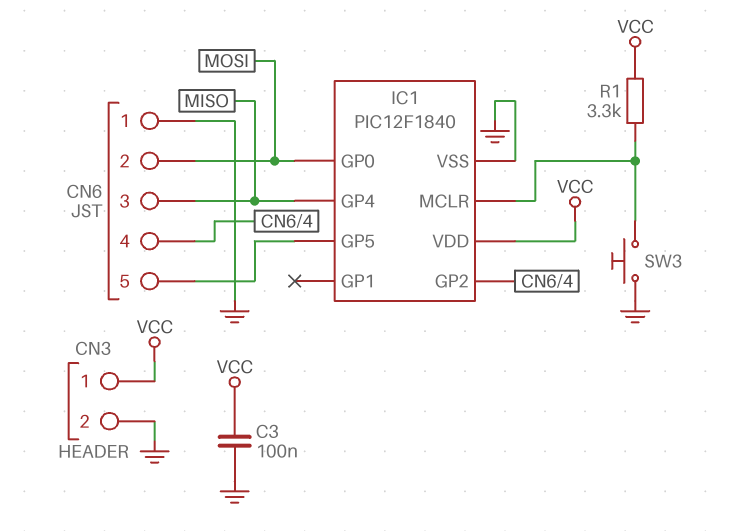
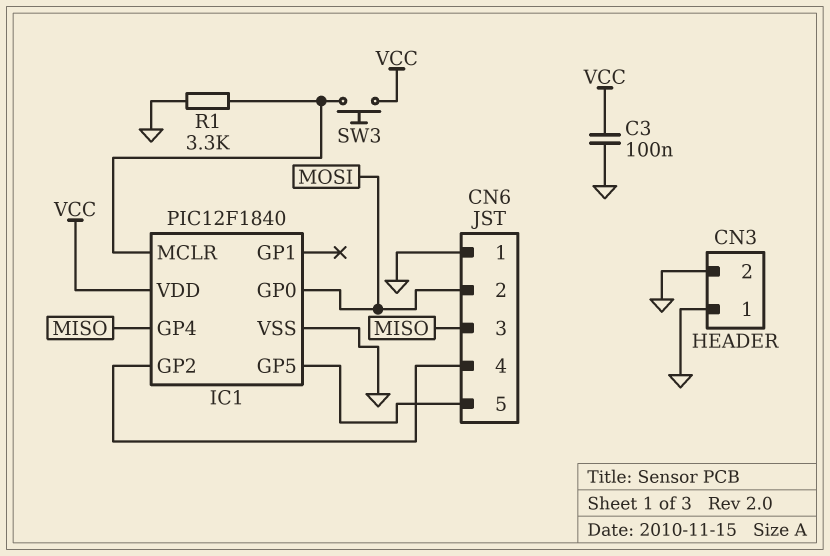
CN3 pin 1: VCC -> GND
R1: 3.3k (IC1/MCLR, VCC) -> 3.3k (GND, IC1/MCLR)
SW3: button (GND, IC1/MCLR) -> button (IC1/MCLR, VCC)

